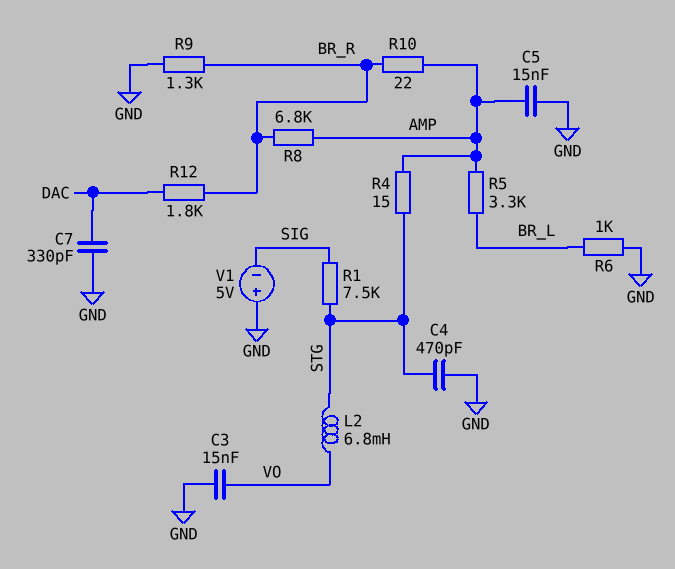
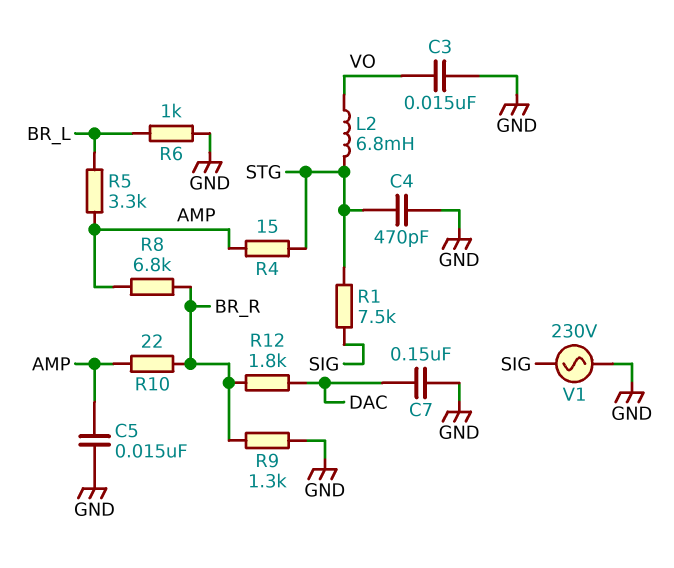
C7: 330pF (DAC, GND) -> 150nF (DAC, GND)
V1: 5V (plus GND, minus SIG) -> AC 230V (GND, SIG)

